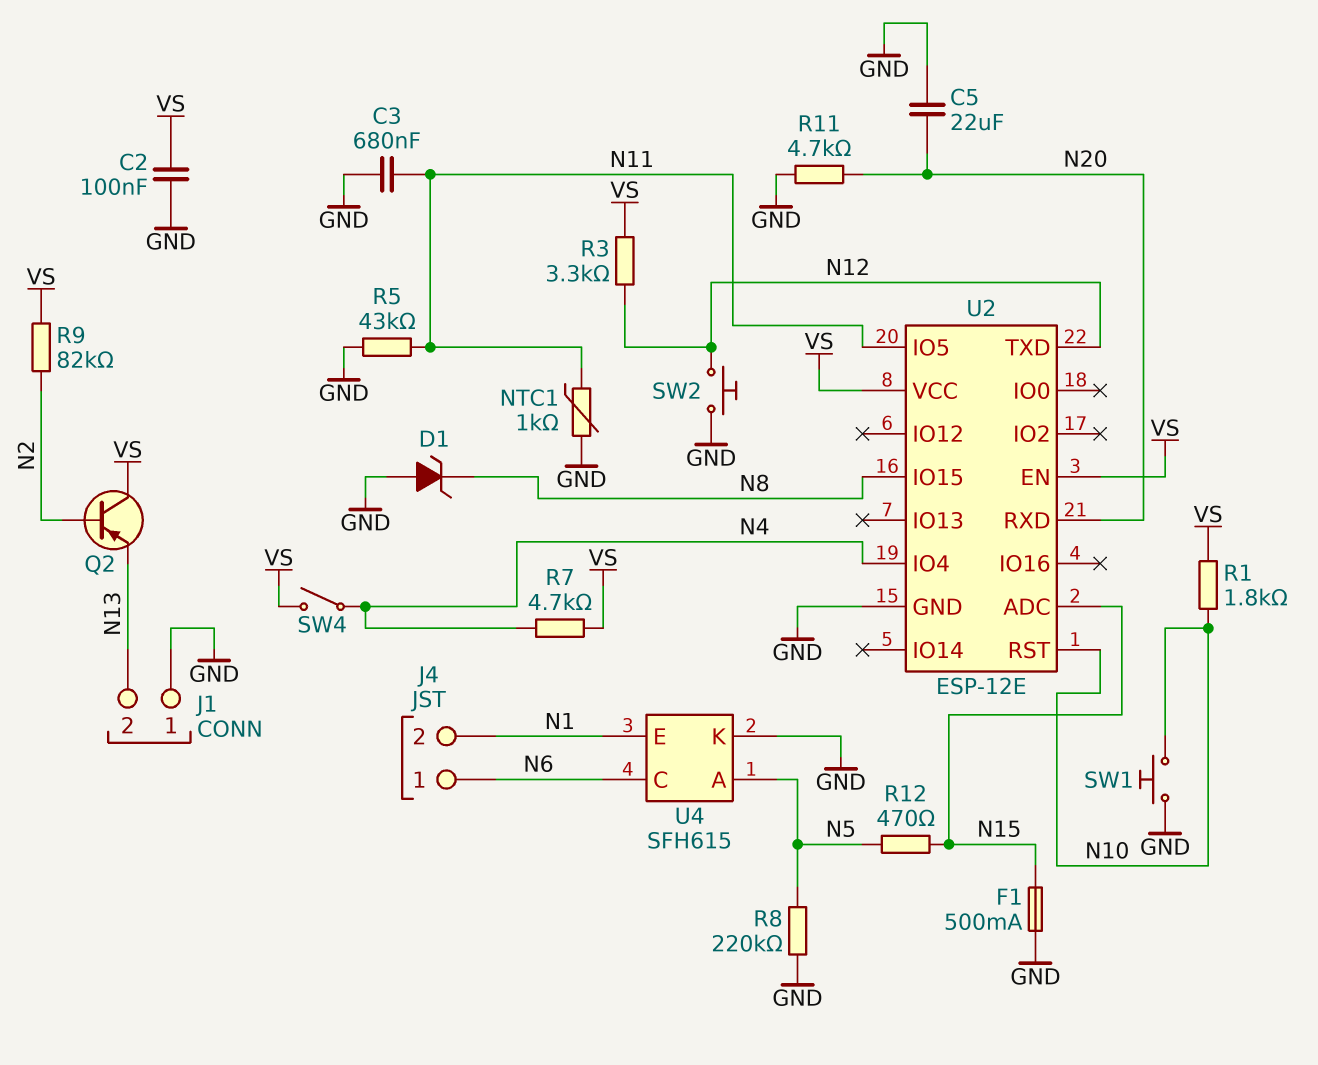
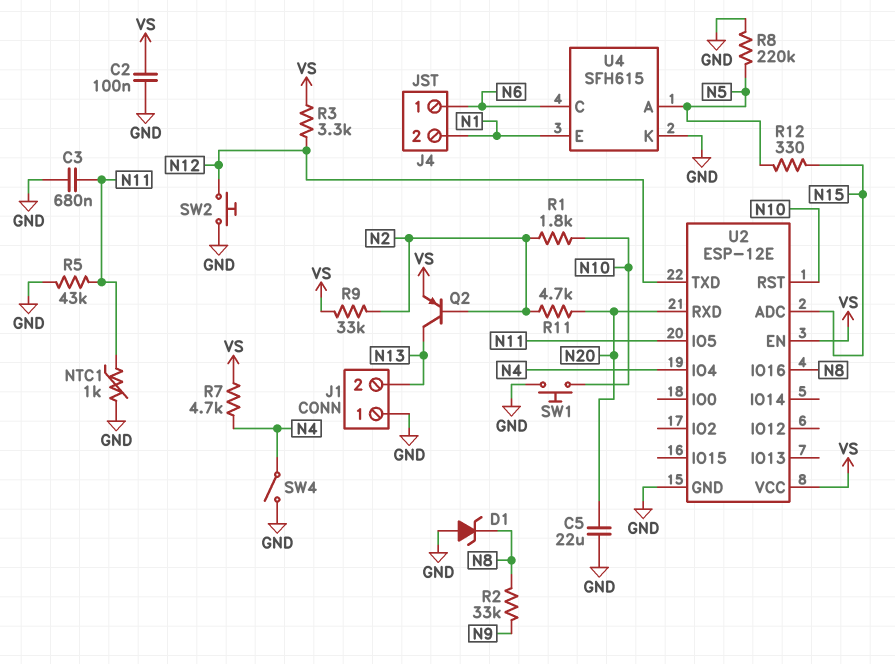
F1: 500mA (GND, N15) -> none
Q2: PNP (B N2, C VS, E N13) -> PNP (B N2, C N13, E VS)
R1: 1.8k (N10, VS) -> 1.8k (N2, N10)
R2: none -> 33k (N8, N9)
R9: 82k (N2, VS) -> 33k (N2, VS)
R11: 4.7k (GND, N20) -> 4.7k (N2, N20)
R12: 470 (N5, N15) -> 330 (N5, N15)
SW4: switch (N4, VS) -> switch (GND, N4)
U2 pin IO15: N8 -> none
U2 pin IO16: none -> N8

